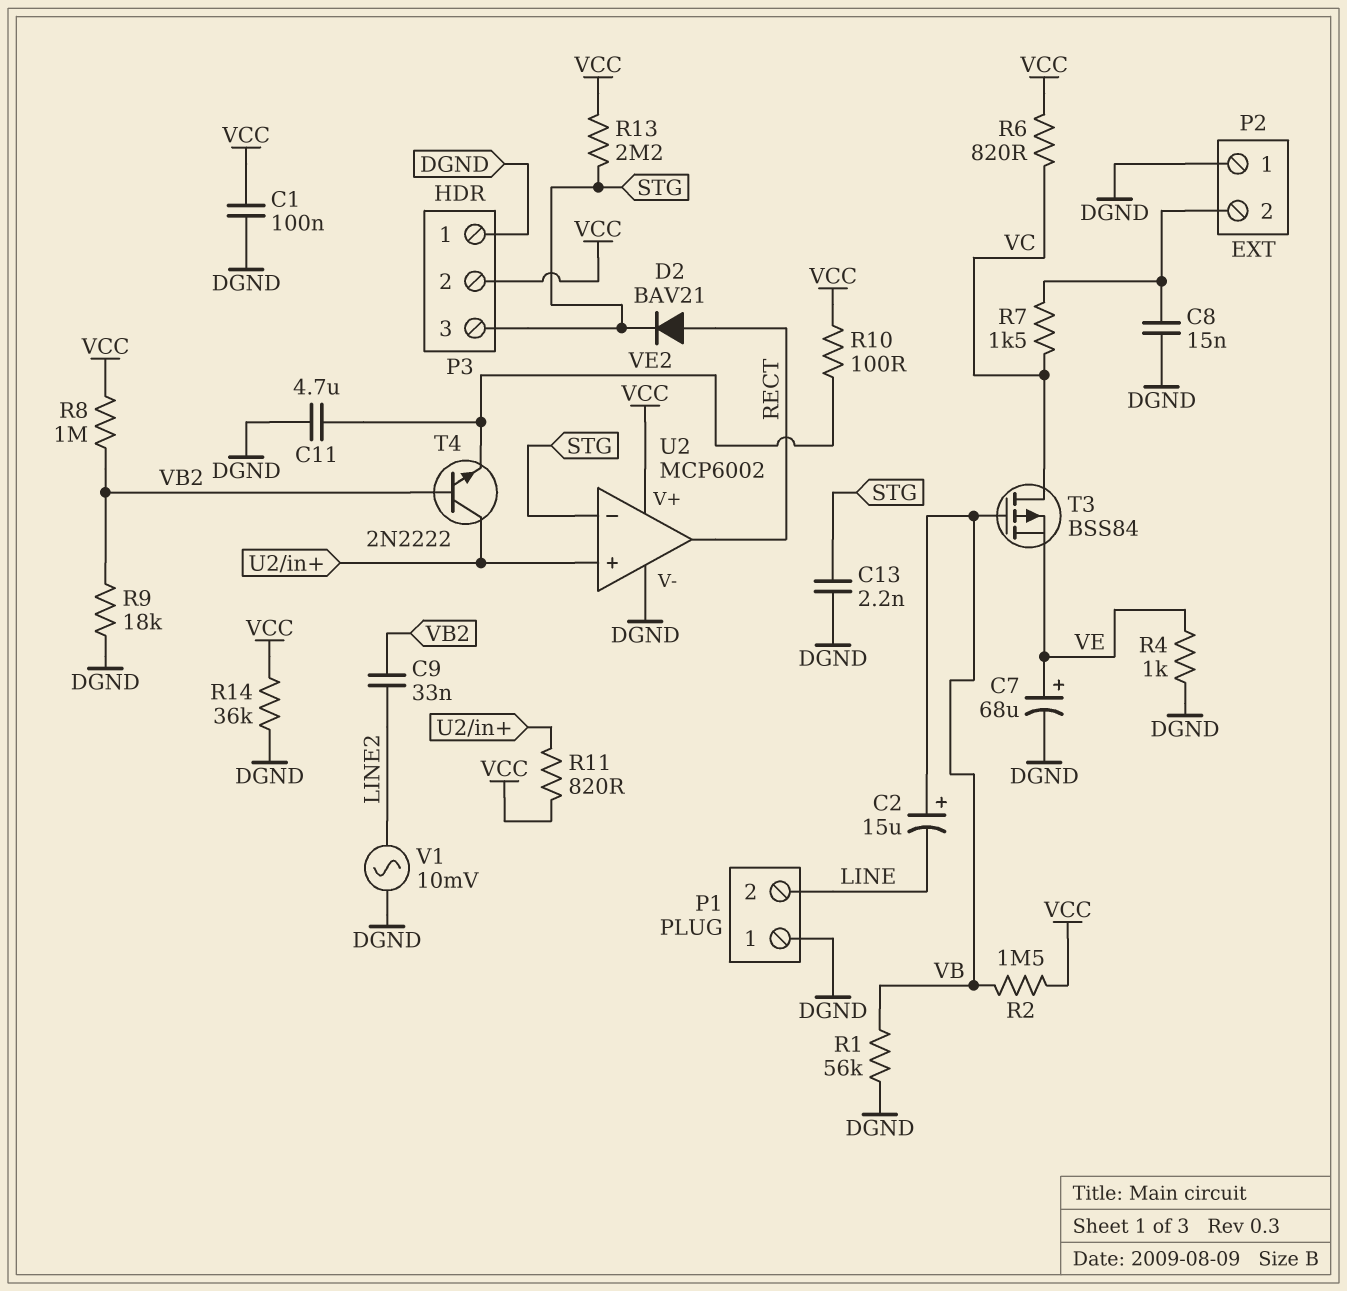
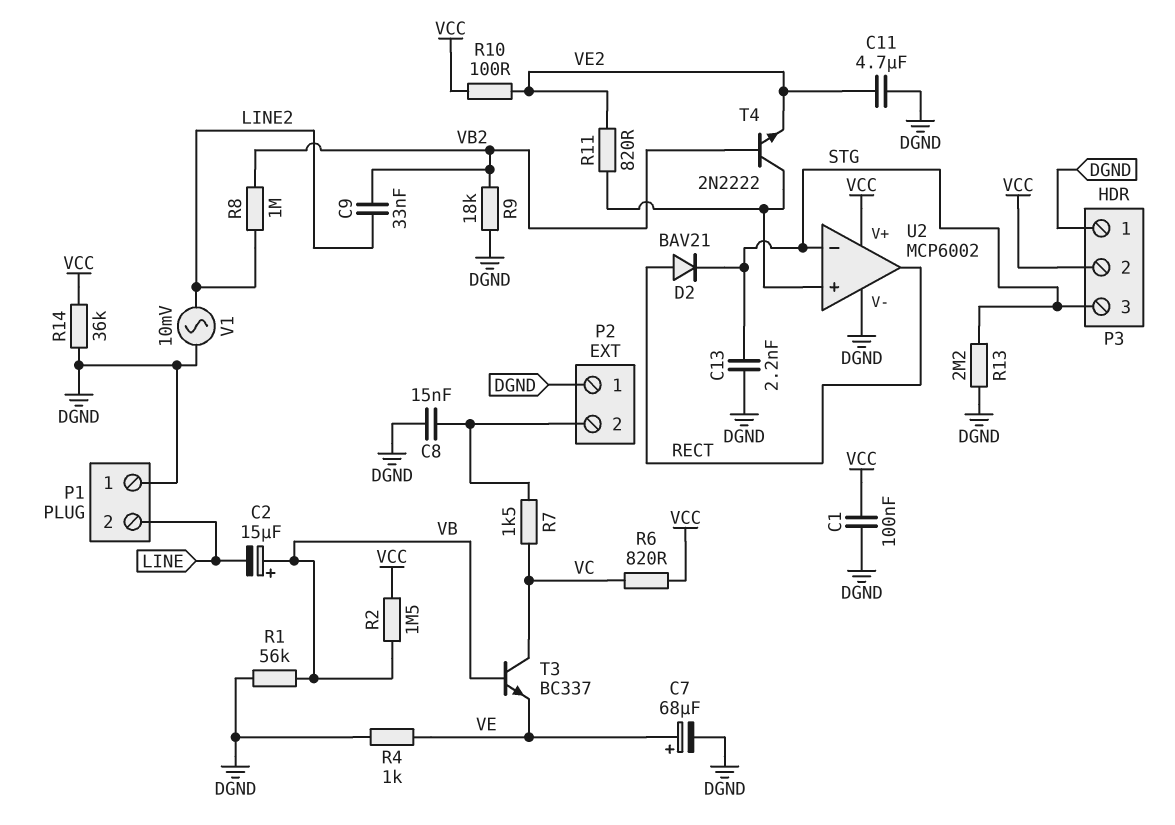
R8: 1M (VB2, VCC) -> 1M (LINE2, VB2)
R11: 820 (U2/in+, VCC) -> 820 (U2/in+, VE2)
R13: 2.2M (STG, VCC) -> 2.2M (DGND, STG)
T3: PMOS BSS84 (G VB, D VC, S VE) -> NPN BC337 (B VB, C VC, E VE)

